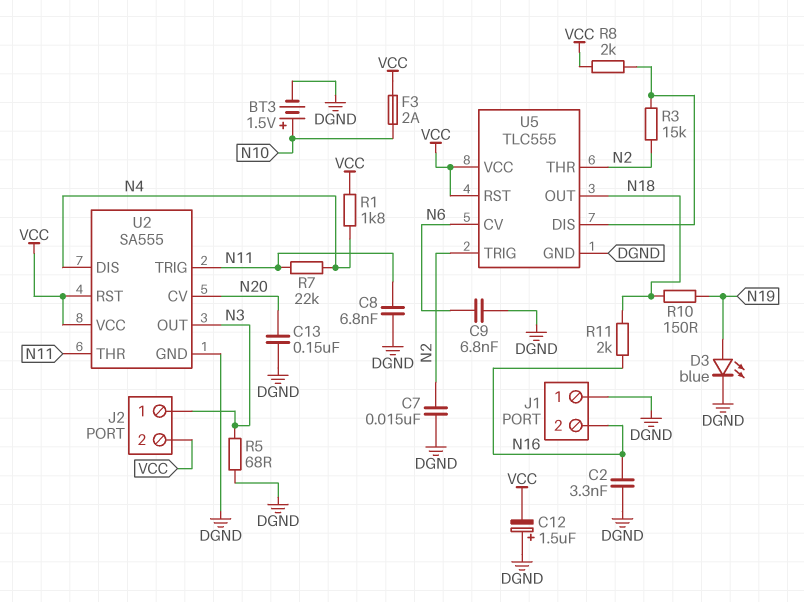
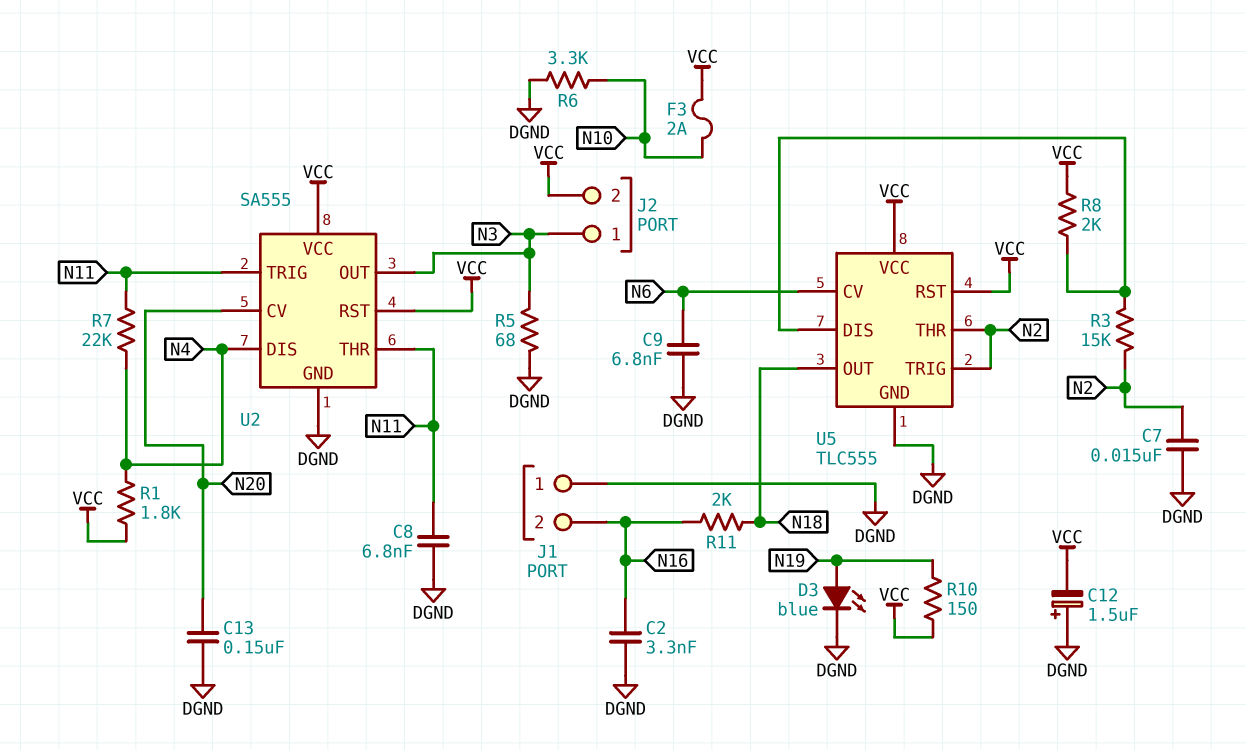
BT3: 1.5V (plus N10, minus DGND) -> none
R6: none -> 3.3k (DGND, N10)
R10: 150 (N18, N19) -> 150 (N19, VCC)

